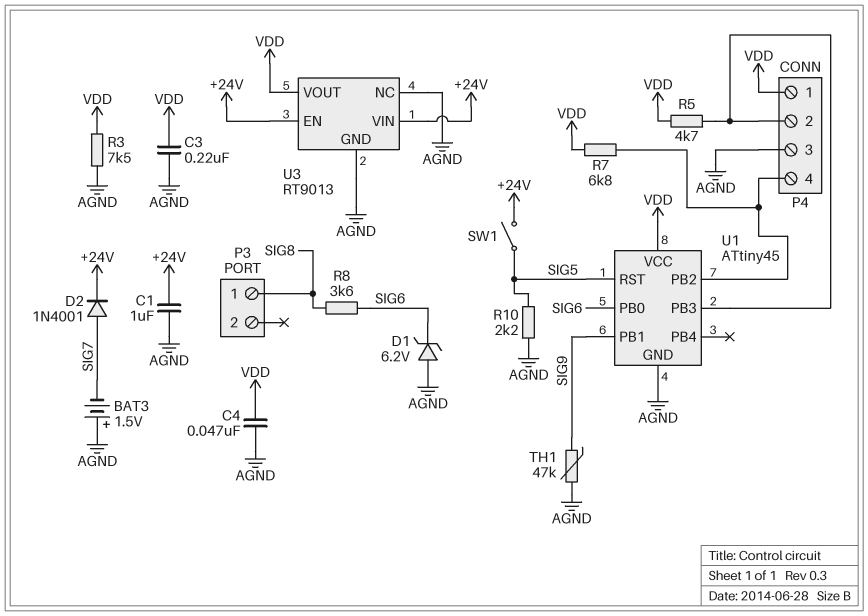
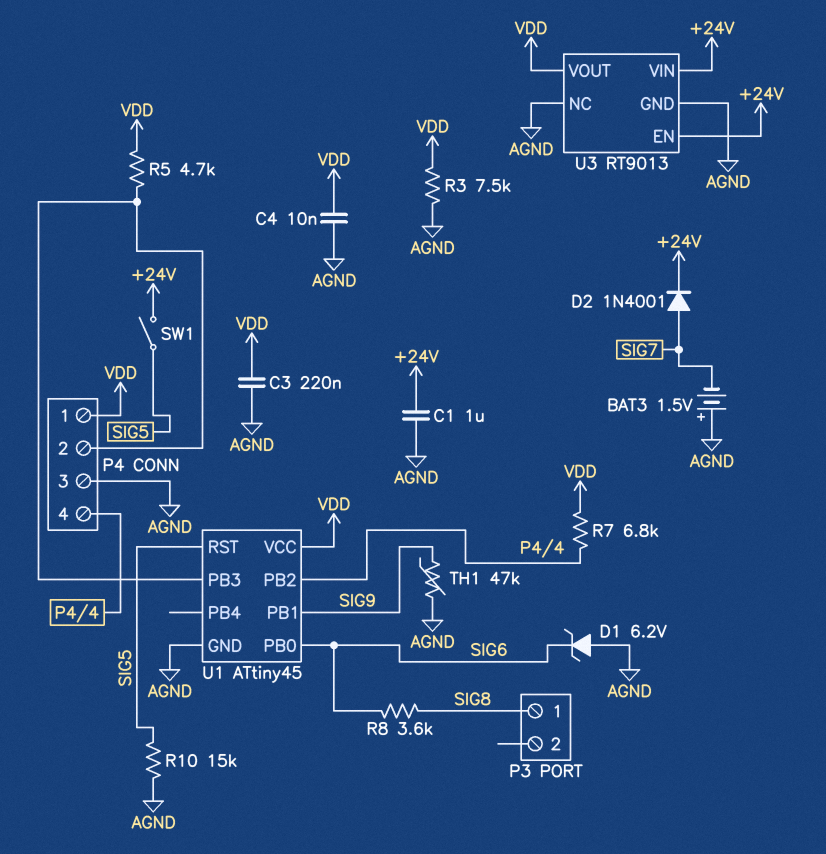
C4: 47nF (AGND, VDD) -> 10nF (AGND, VDD)
R10: 2.2k (AGND, SIG5) -> 15k (AGND, SIG5)

